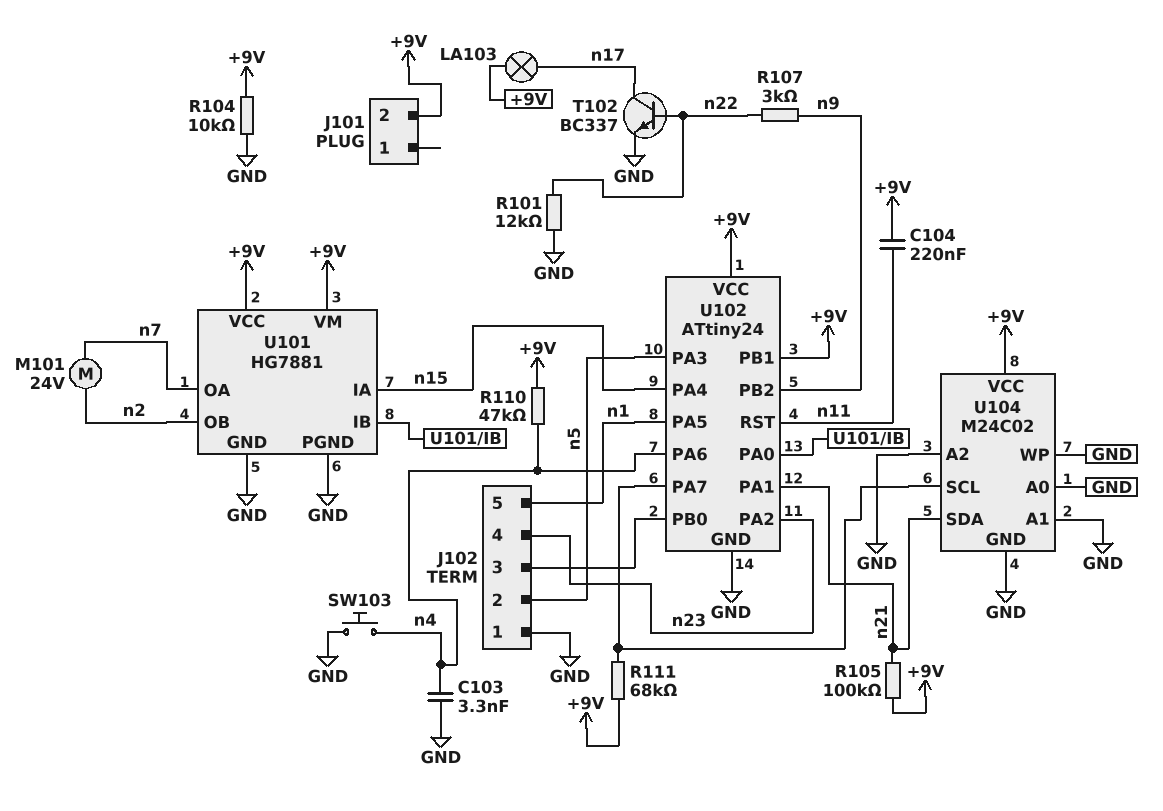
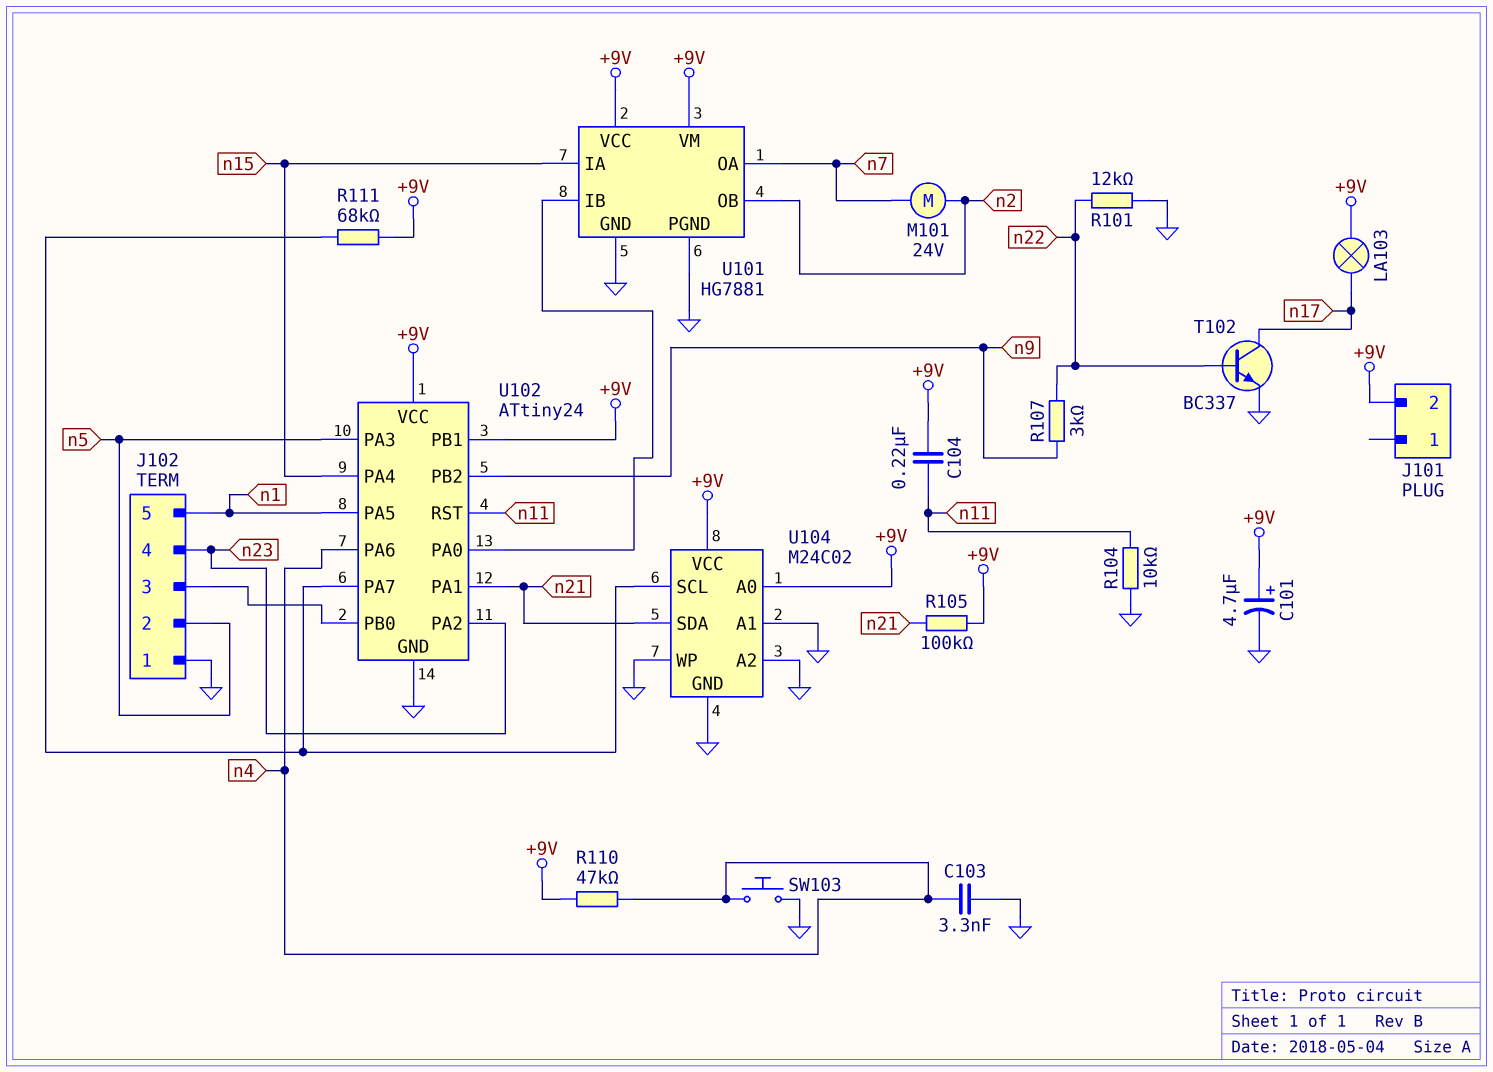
C101: none -> 4.7uF (plus +9V, minus GND)
R104: 10k (+9V, GND) -> 10k (GND, n11)
U104 pin A0: GND -> +9V

